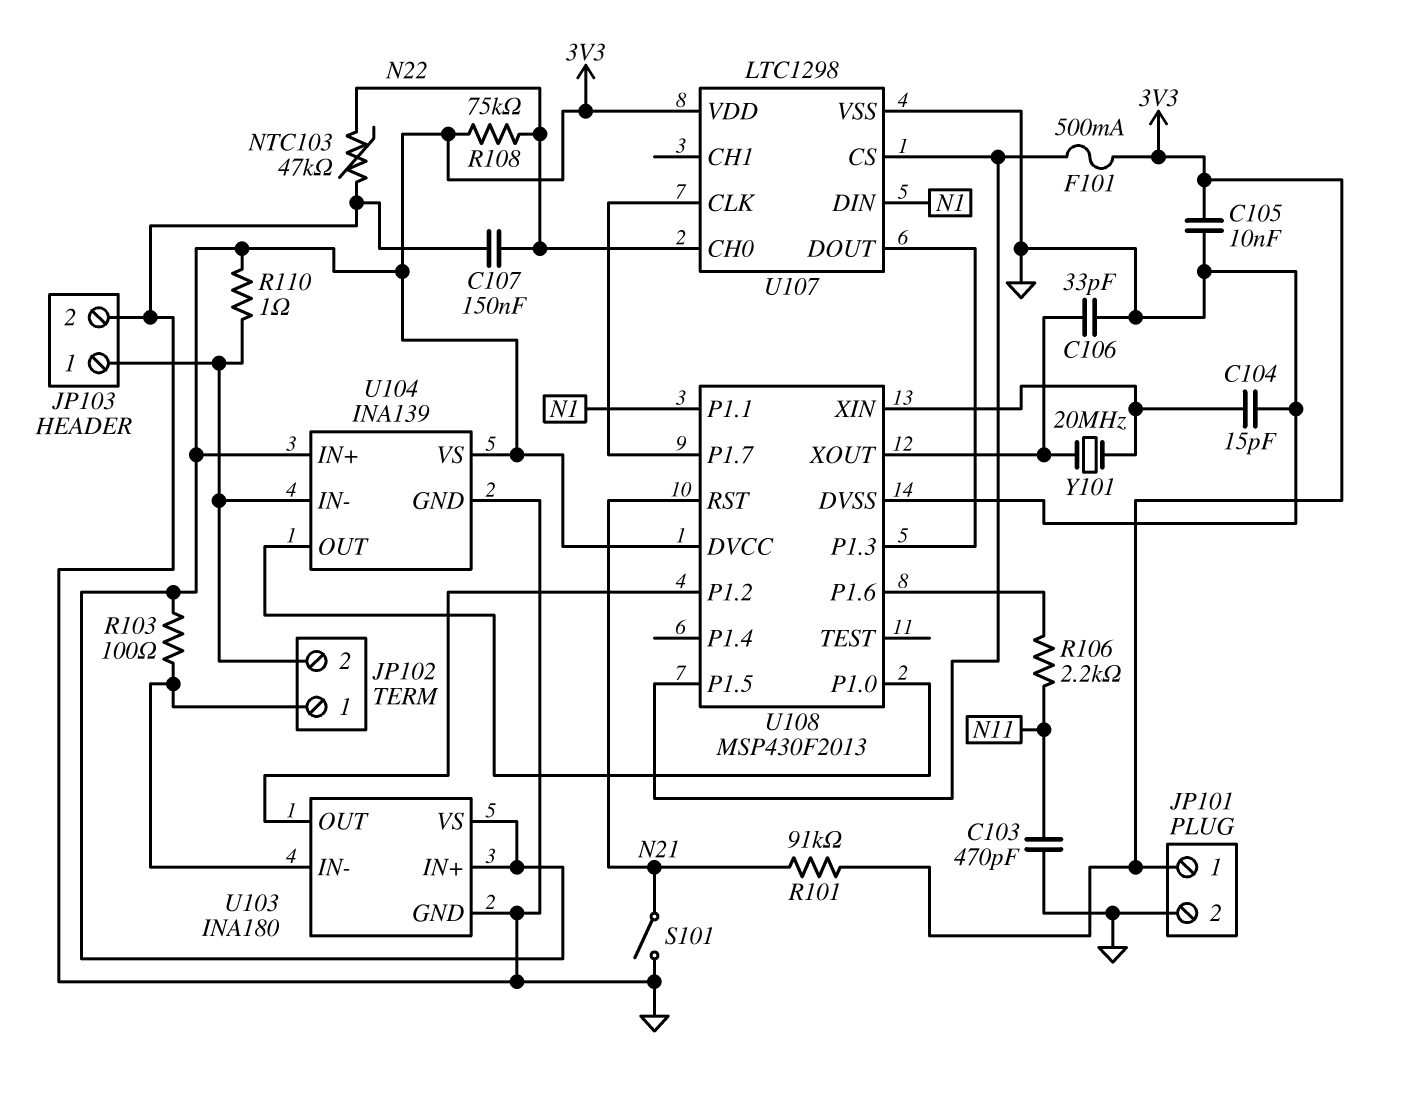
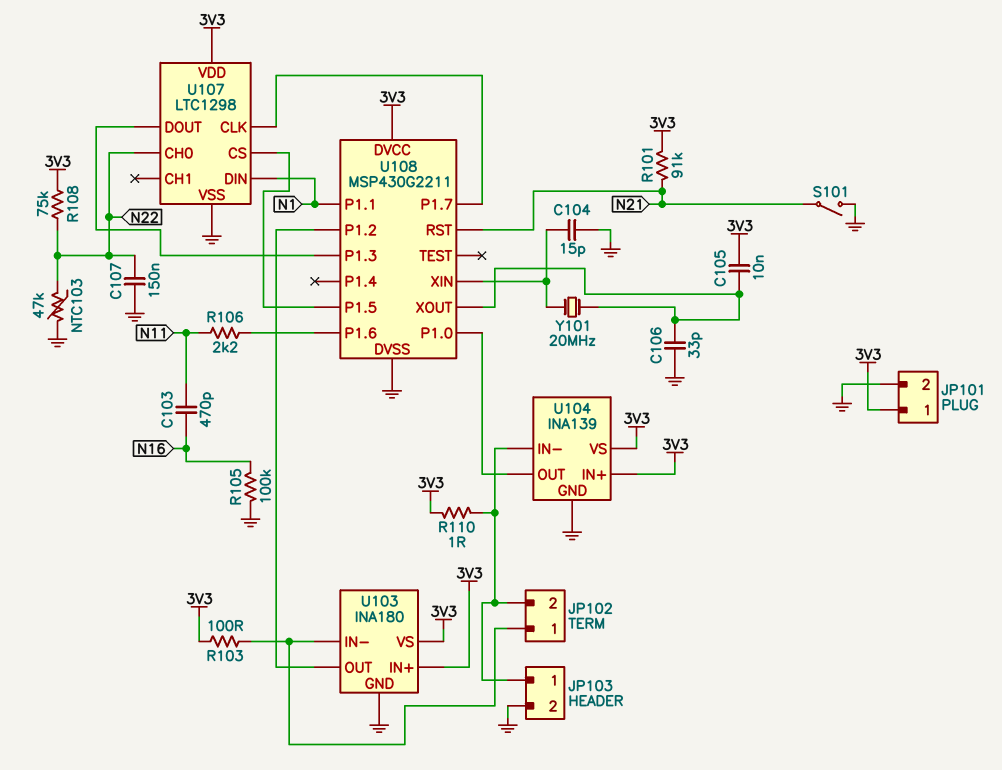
C103: 470pF (GND, N11) -> 470pF (N11, N16)
C105: 10nF (3V3, GND) -> 10nF (3V3, U108/XOUT)
F101: 500mA (3V3, U107/CS) -> none
R105: none -> 100k (GND, N16)
U108: MSP430F2013 -> MSP430G2211

